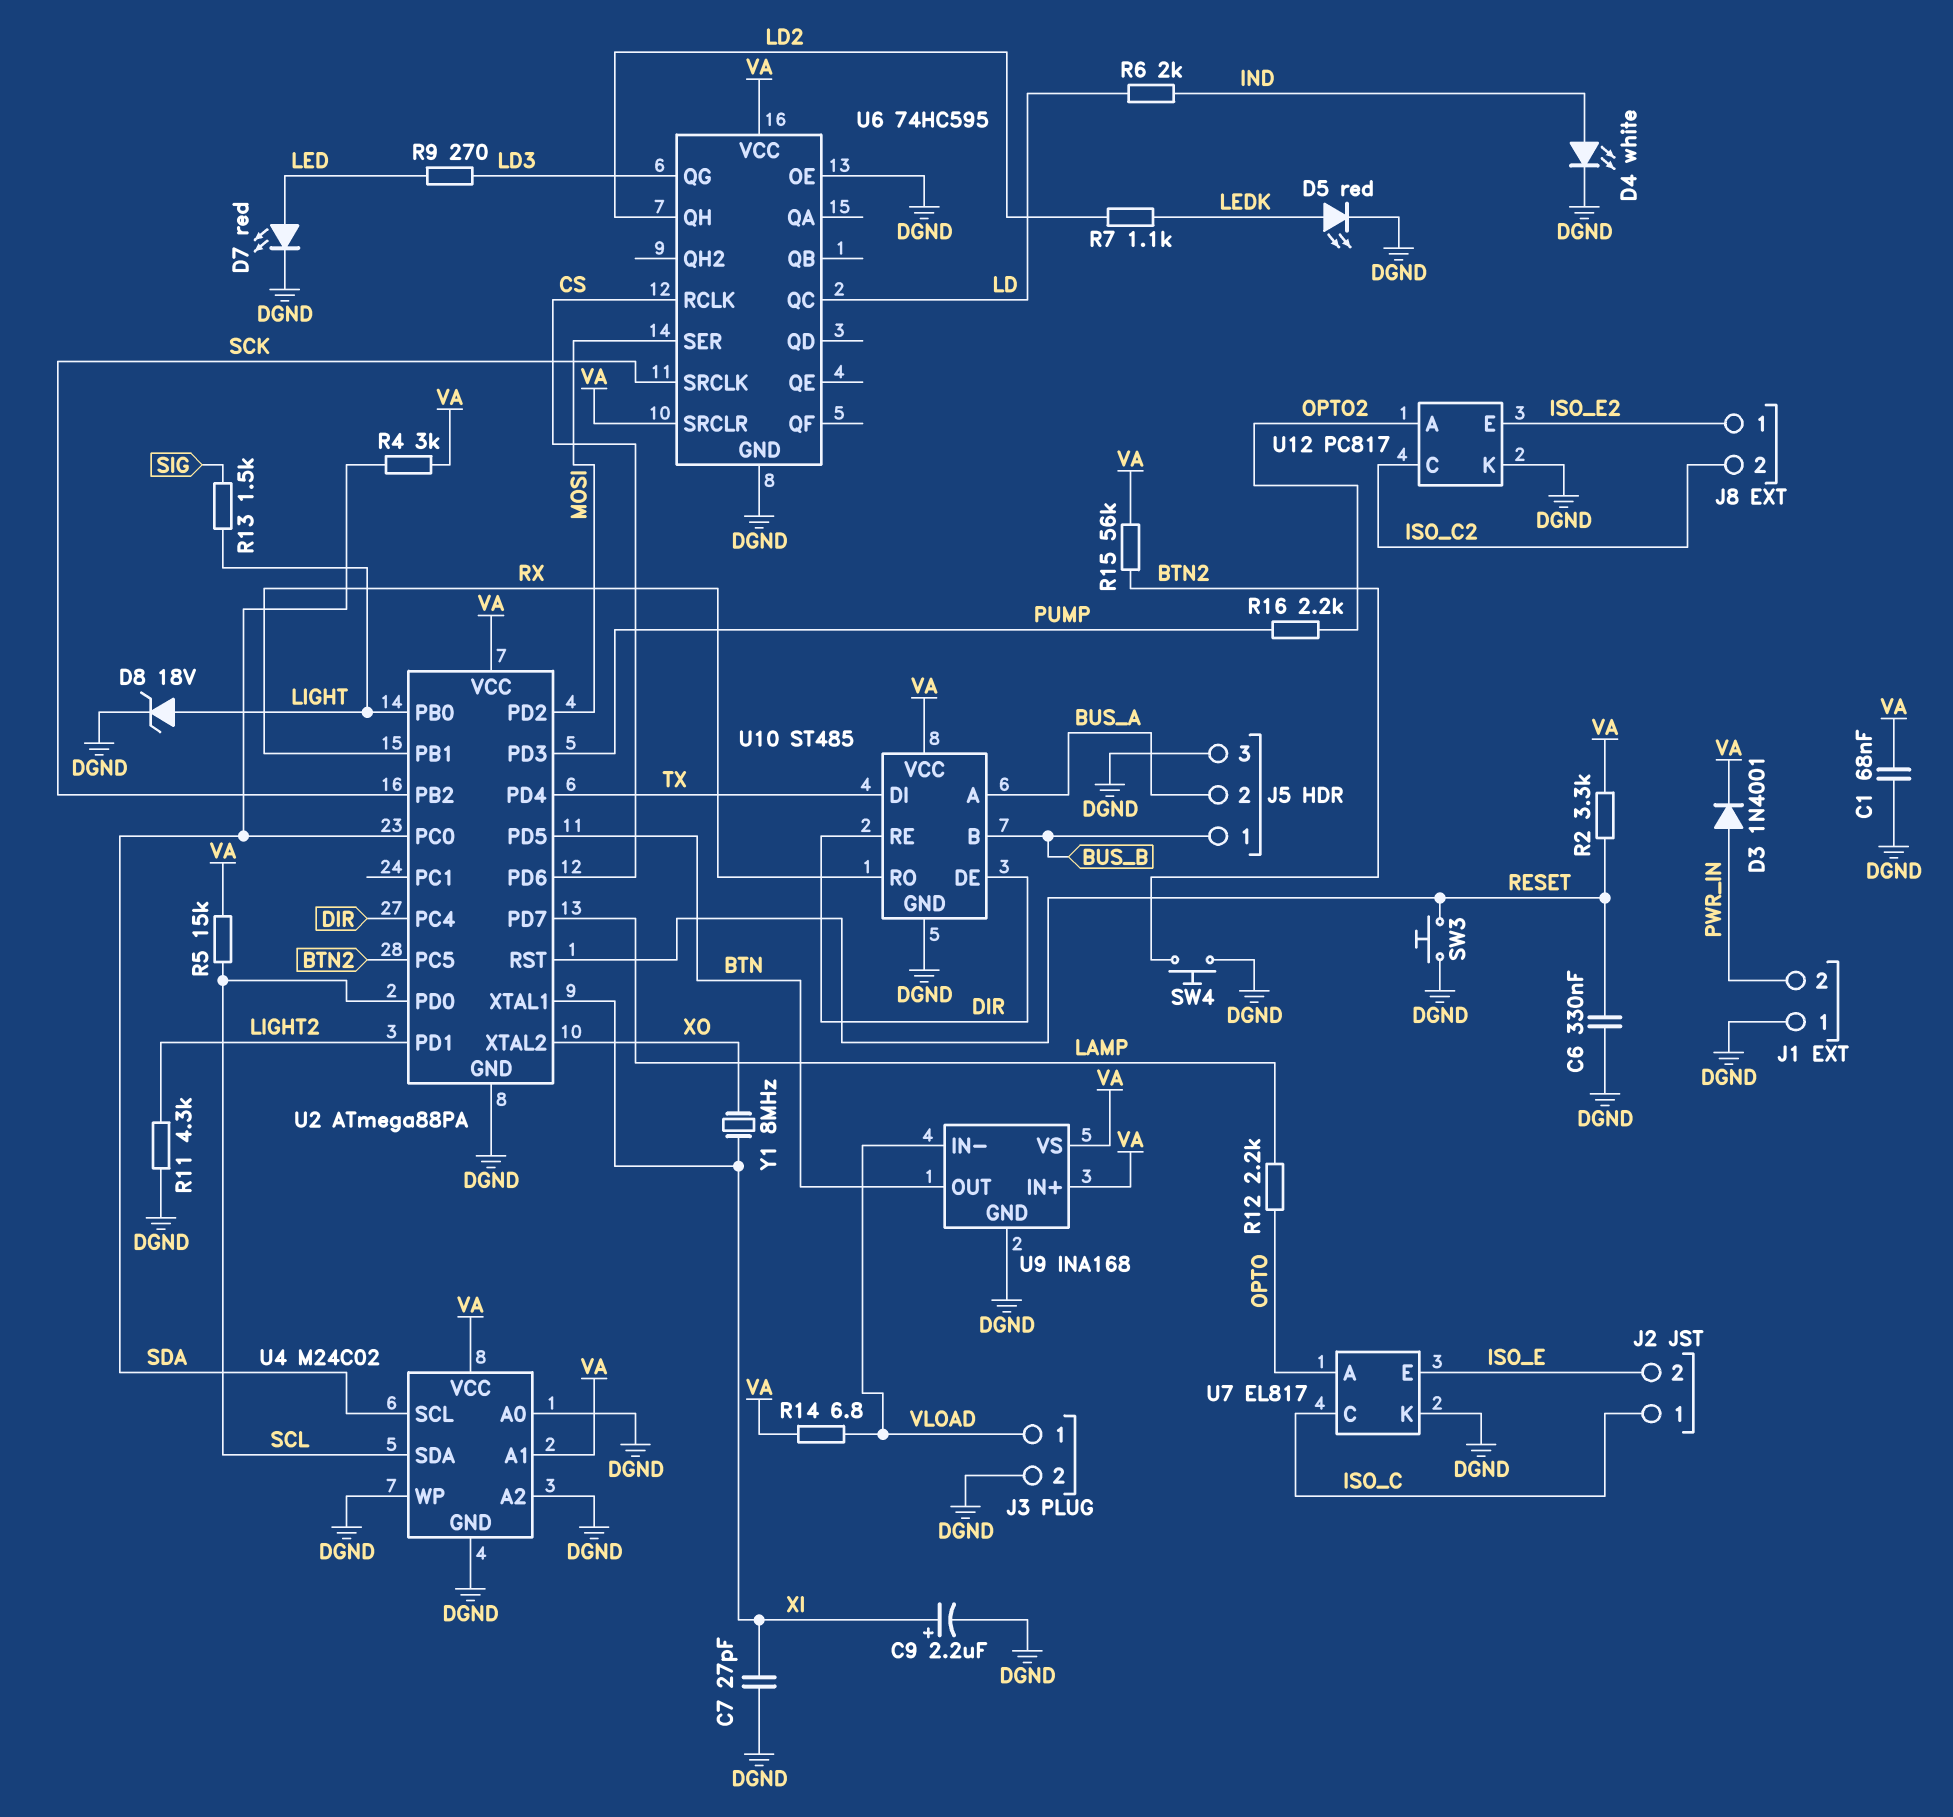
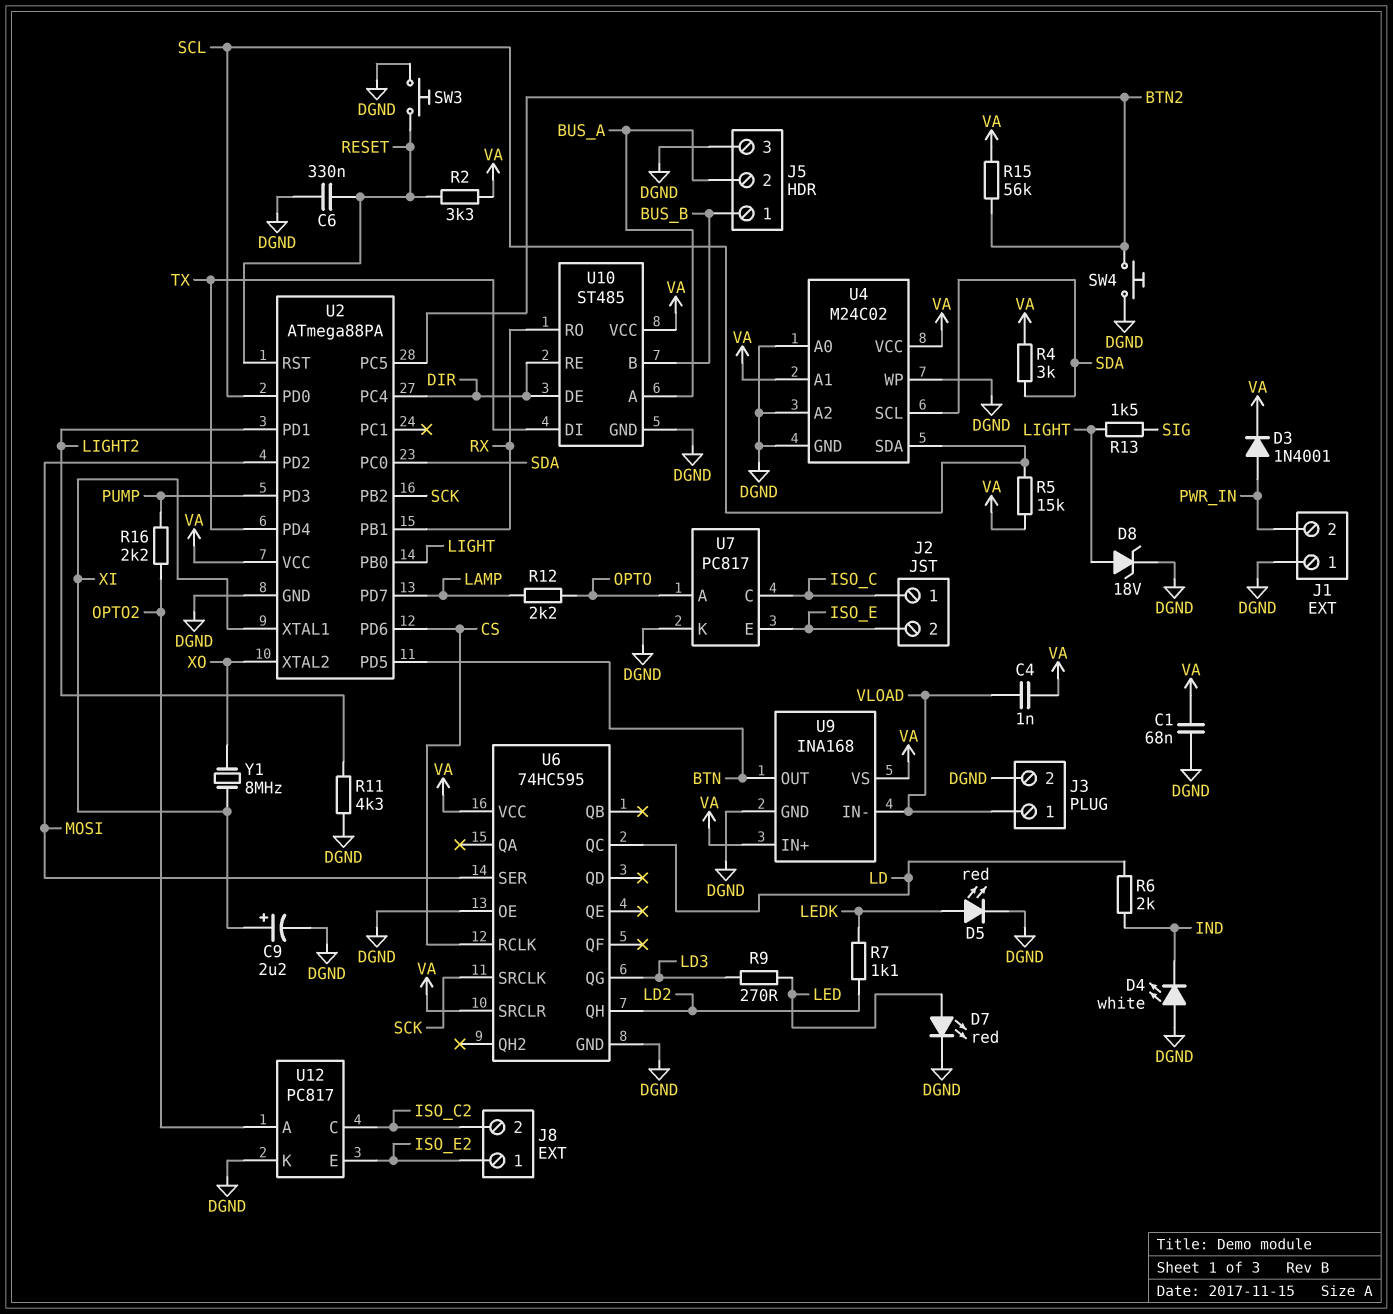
C4: none -> 1nF (VA, VLOAD)
C7: 27pF (DGND, XI) -> none
D4: LED white (A IND, K DGND) -> LED white (A DGND, K IND)
R14: 6.8 (VA, VLOAD) -> none
U7: EL817 -> PC817

